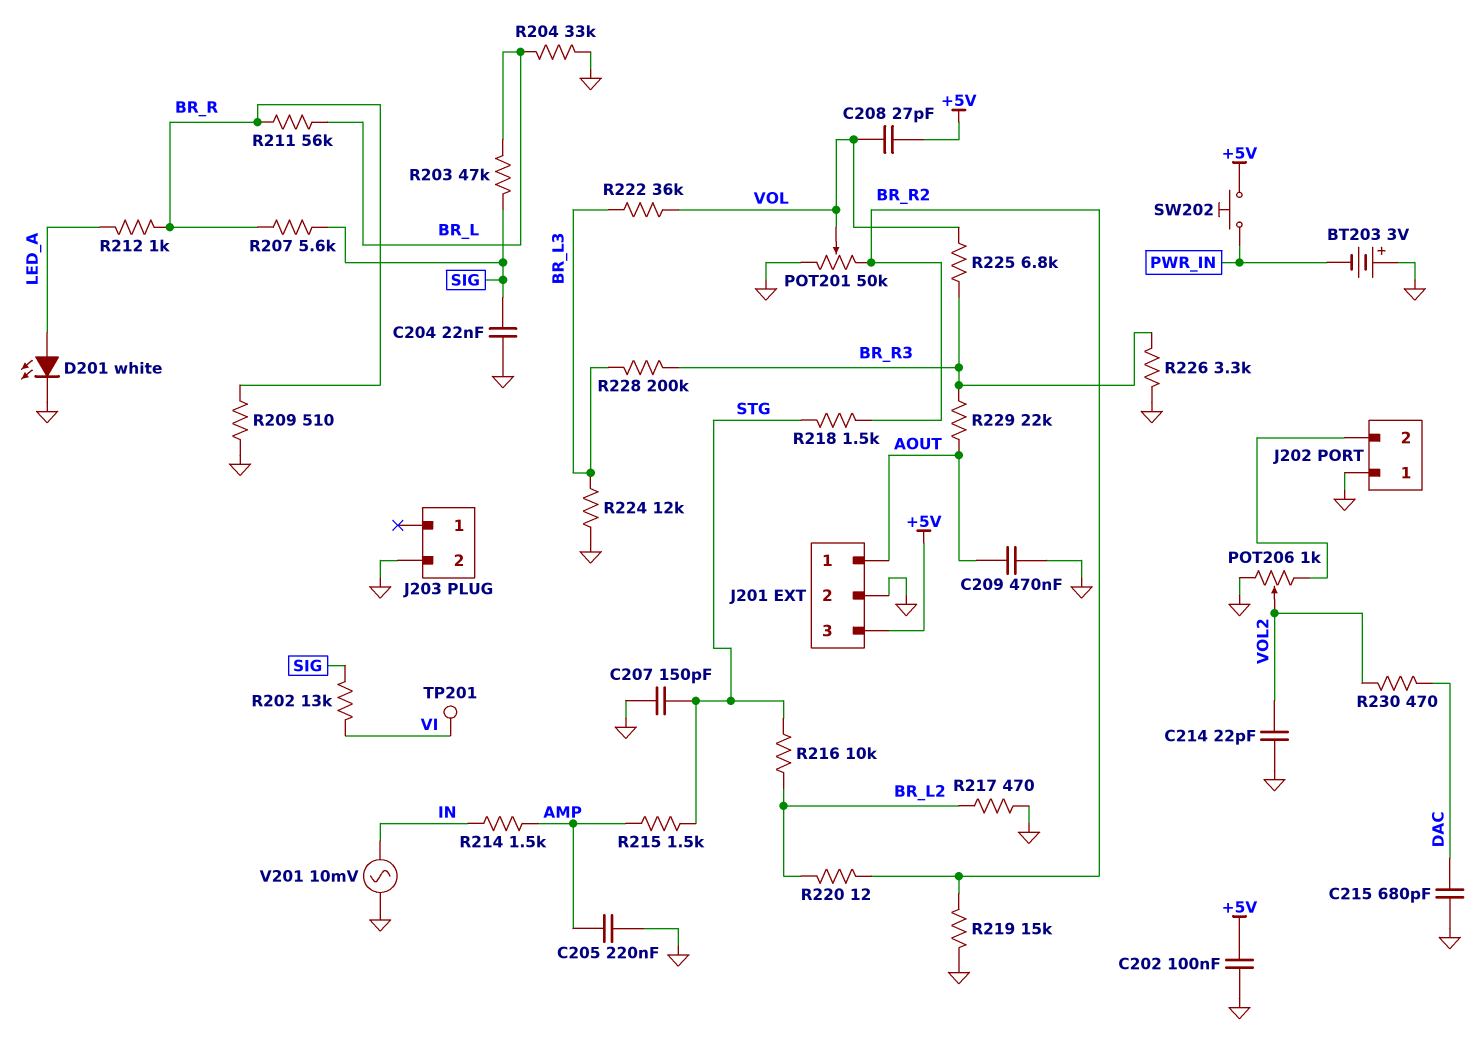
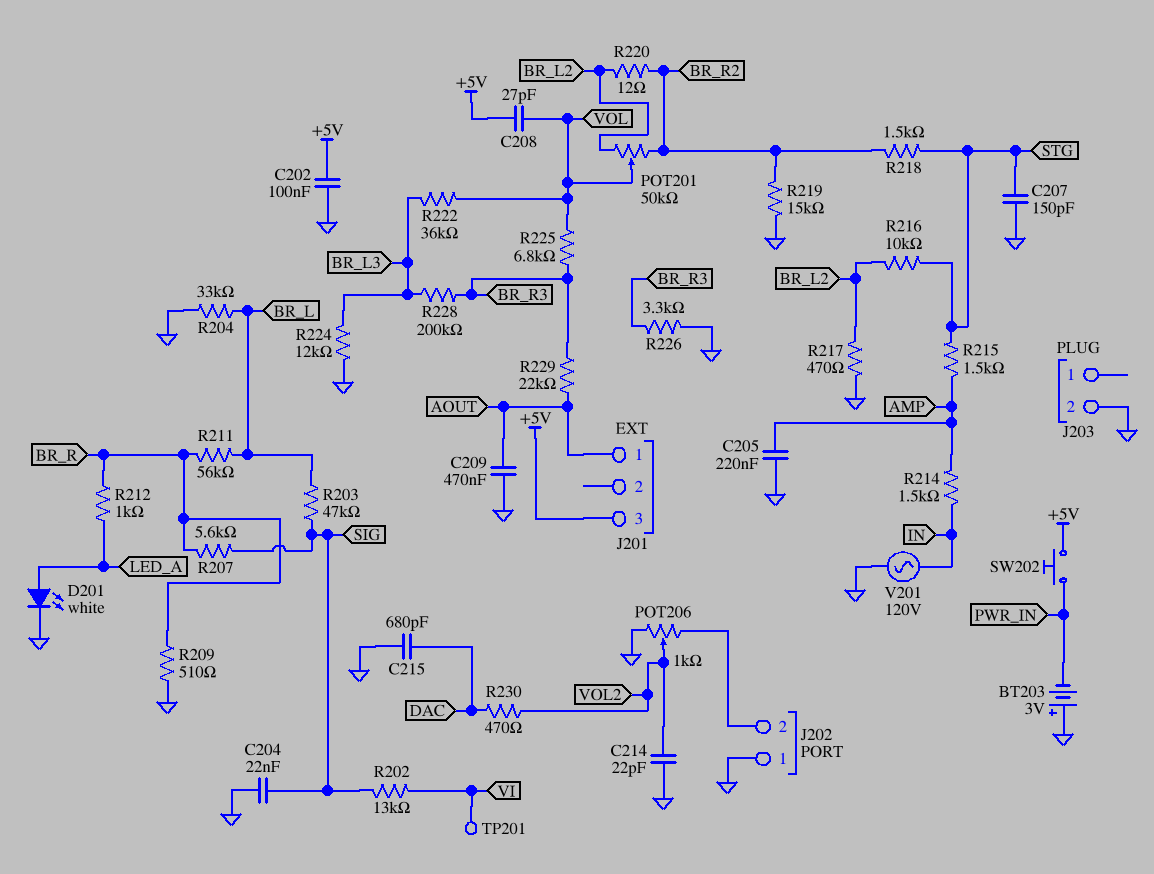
J201 pin 2: GND -> none
POT201: 50k (BR_R2, GND, wiper VOL) -> 50k (BR_L2, BR_R2, wiper VOL)
V201: AC 10mV (GND, IN) -> AC 120V (GND, IN)

